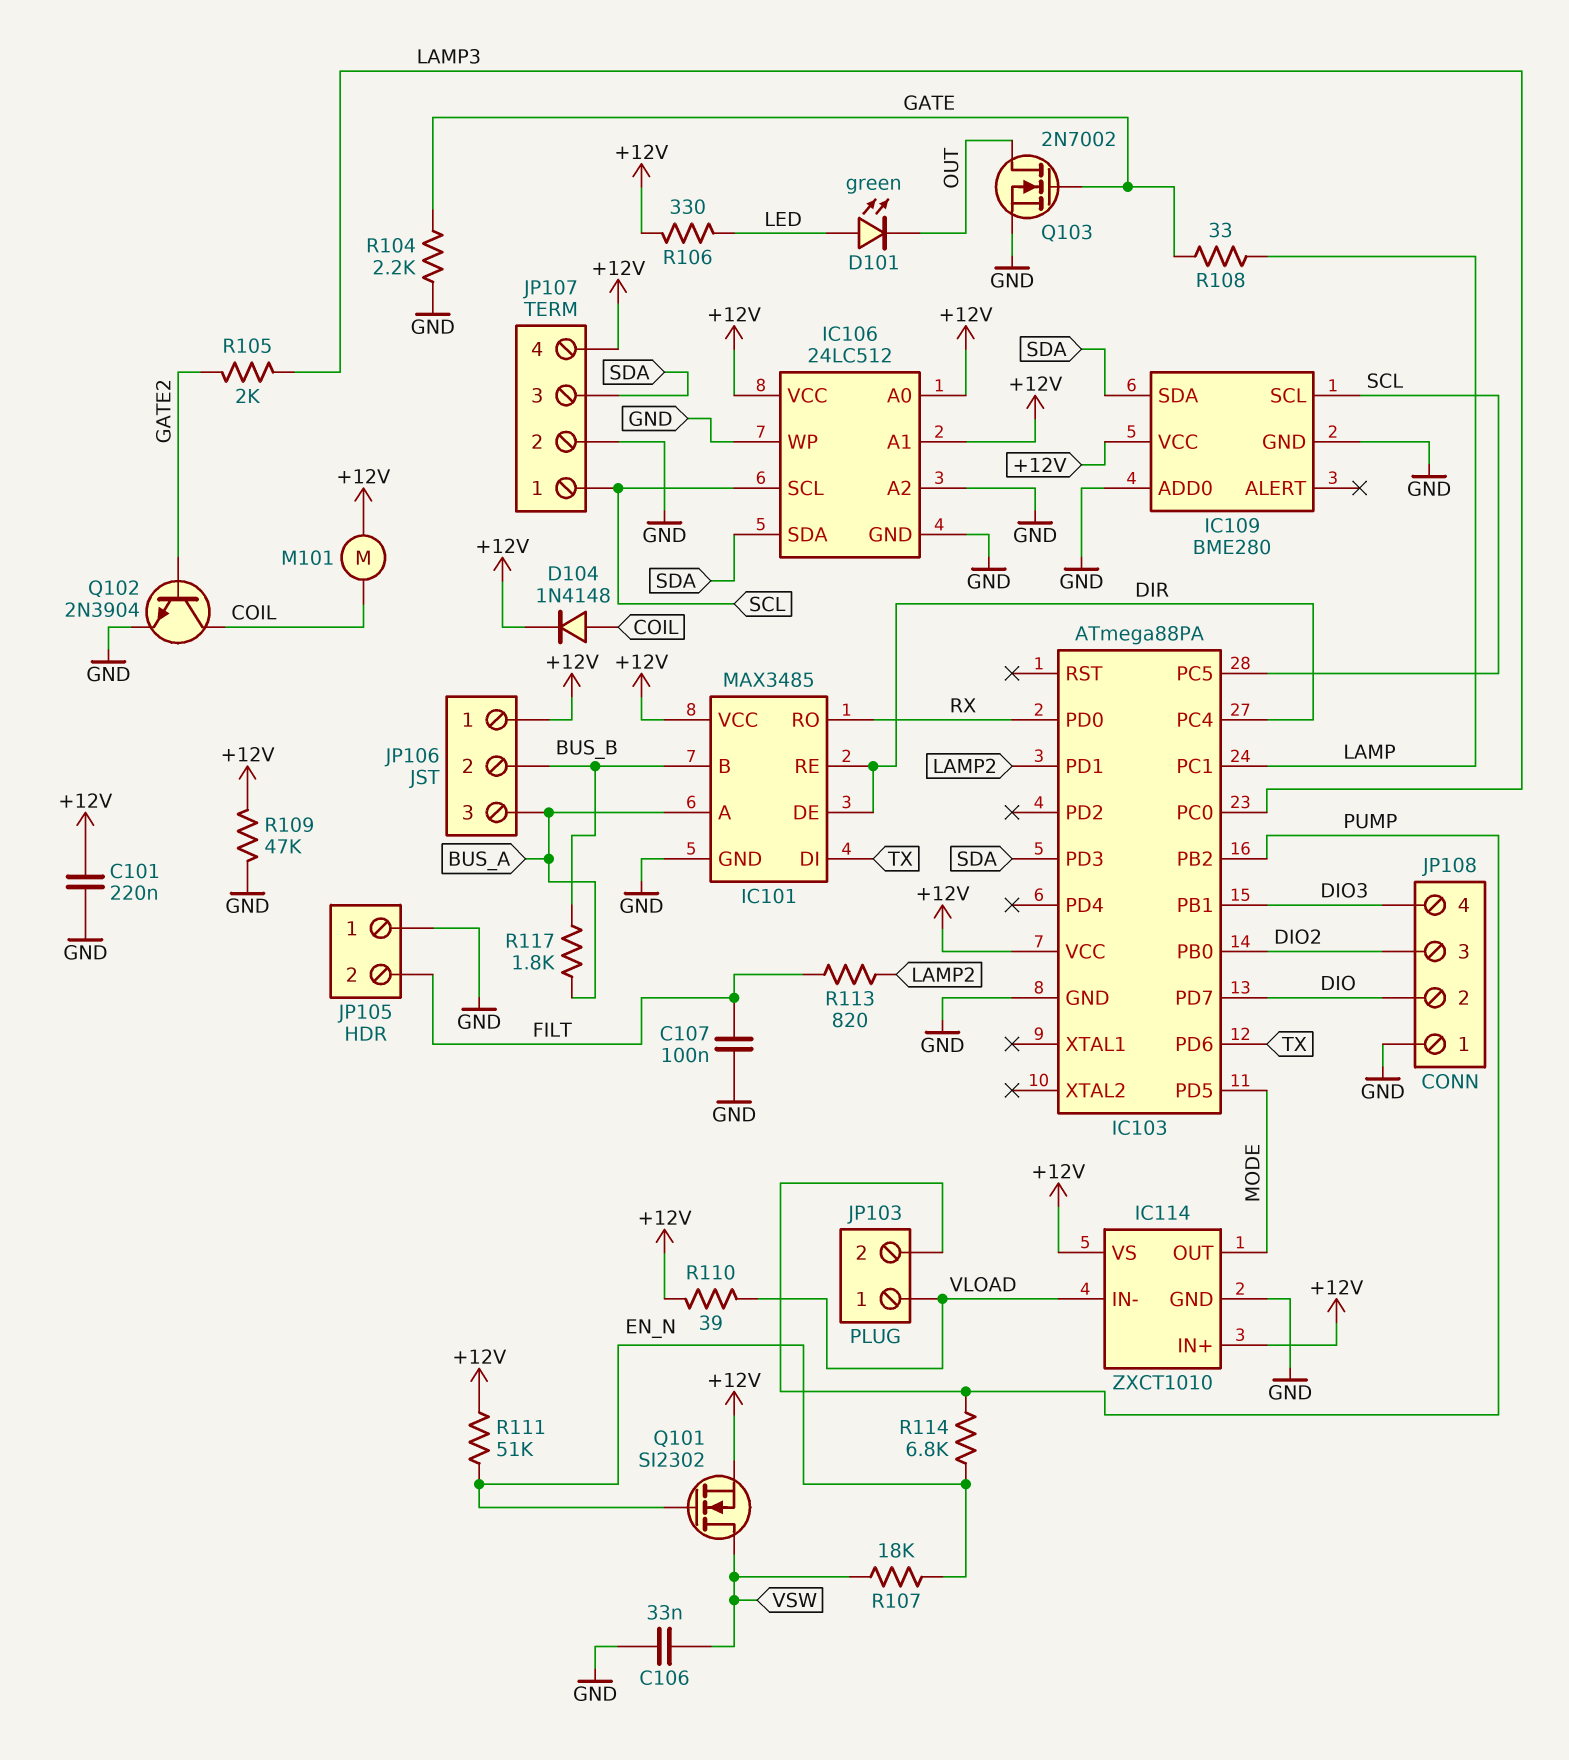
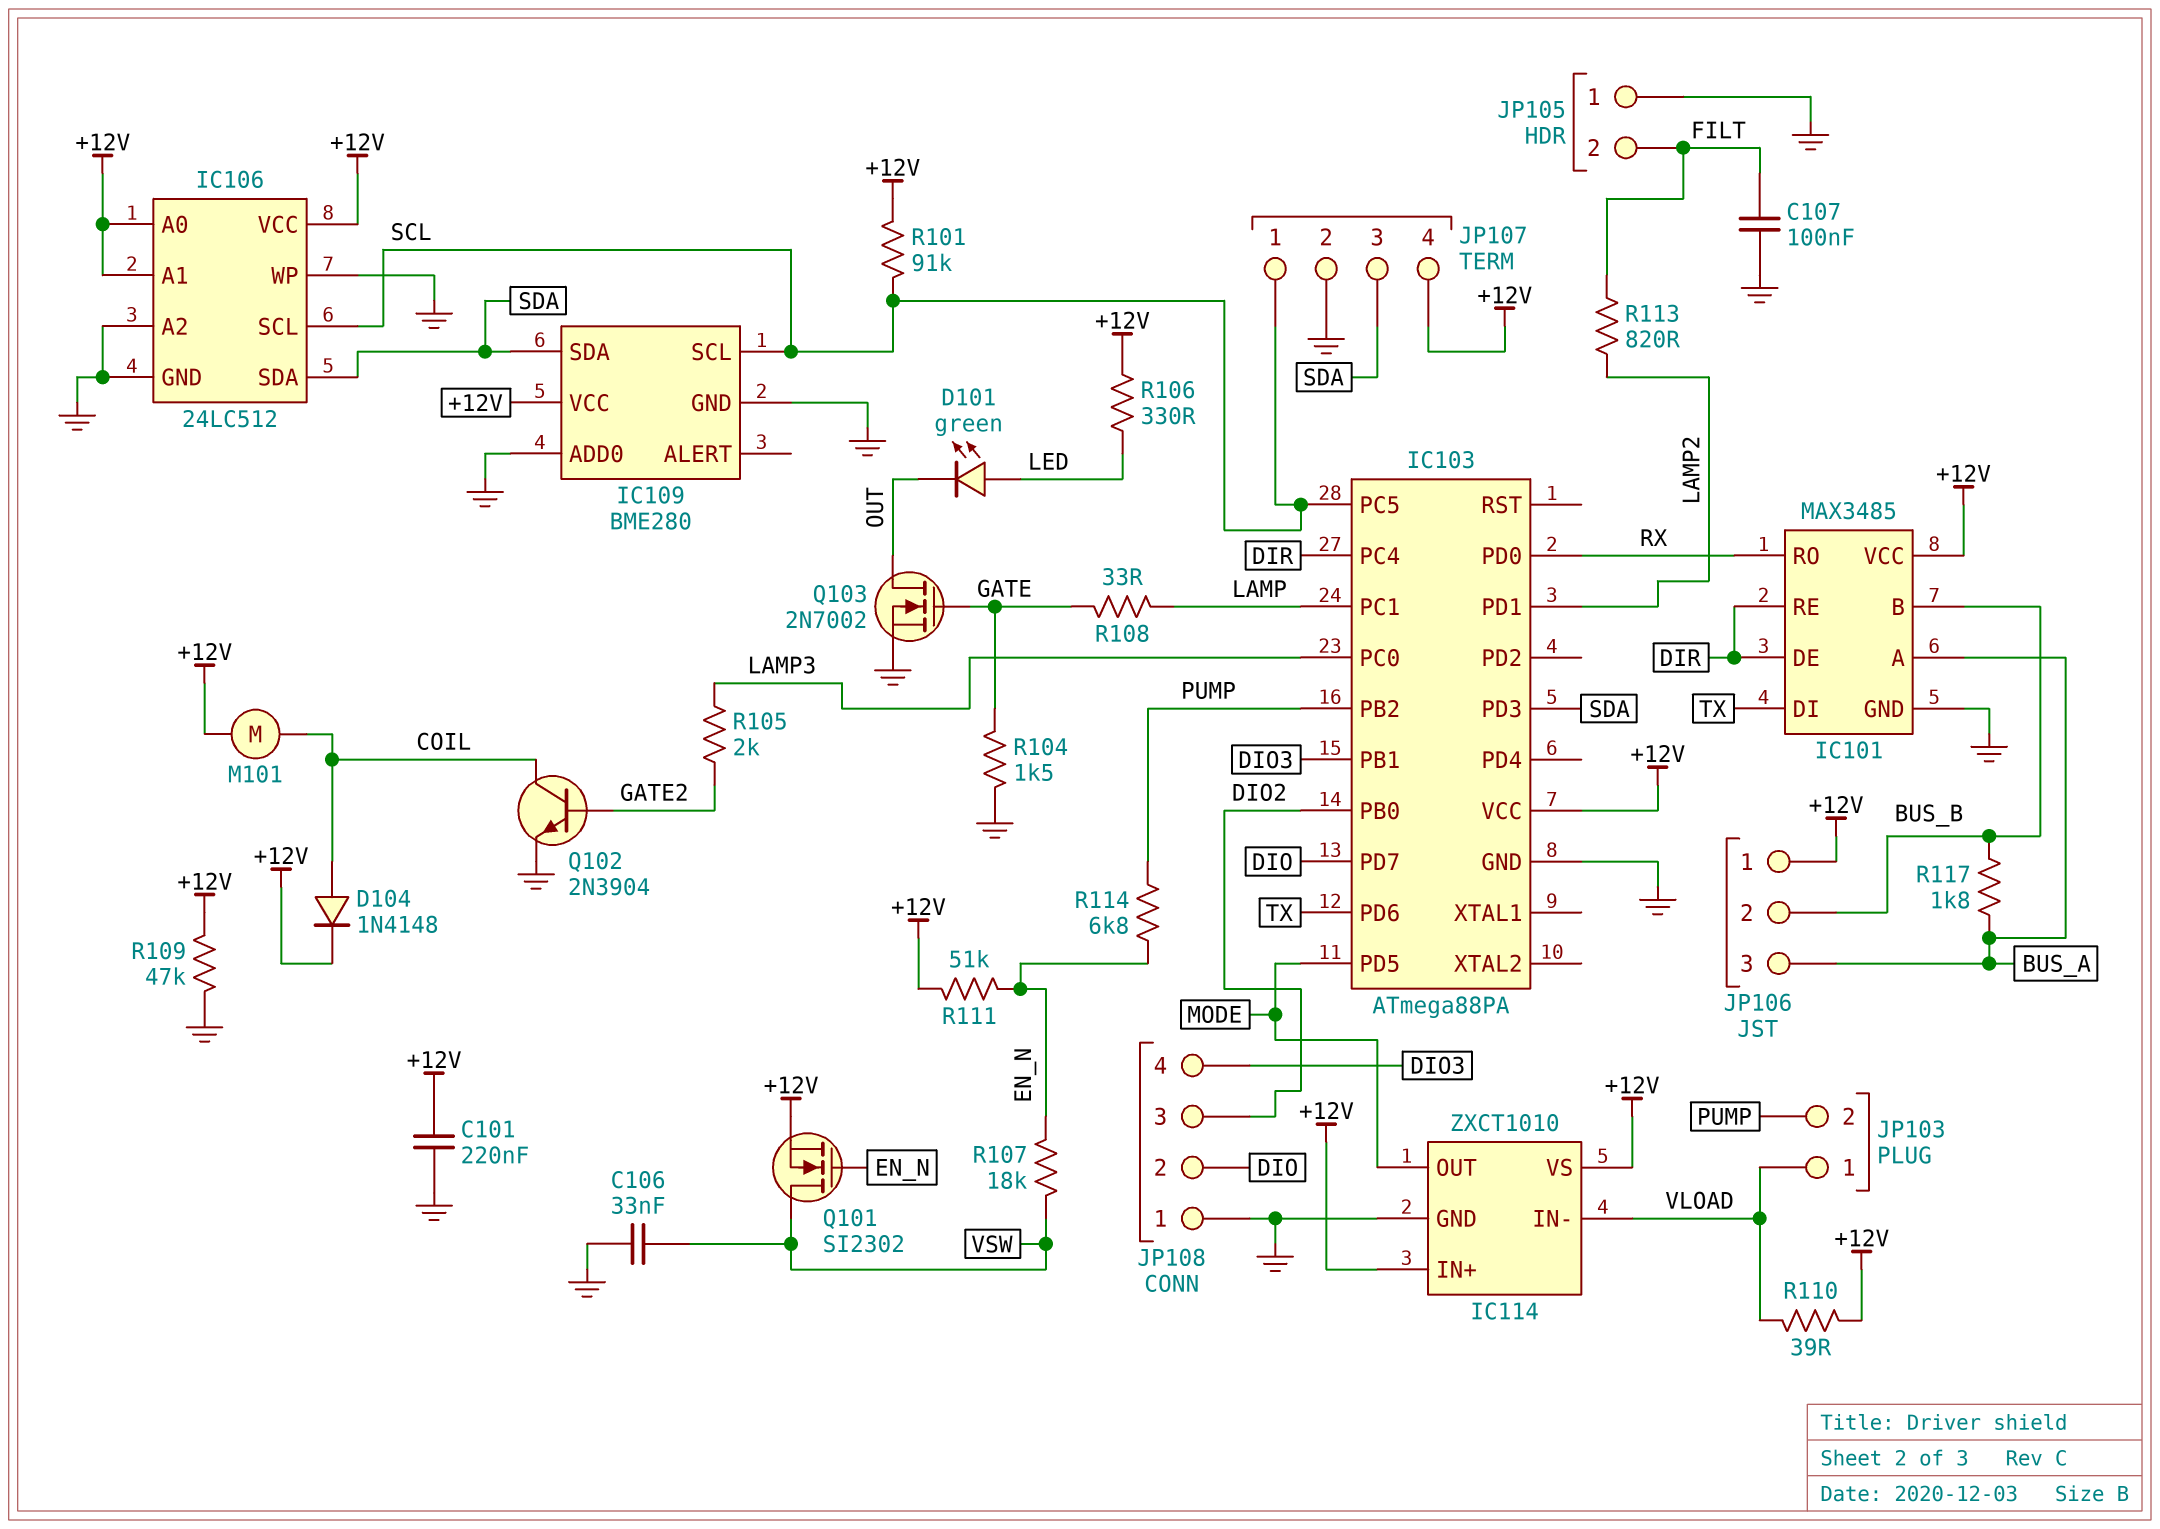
R101: none -> 91k (+12V, SCL)
R104: 2.2k (GATE, GND) -> 1.5k (GATE, GND)

